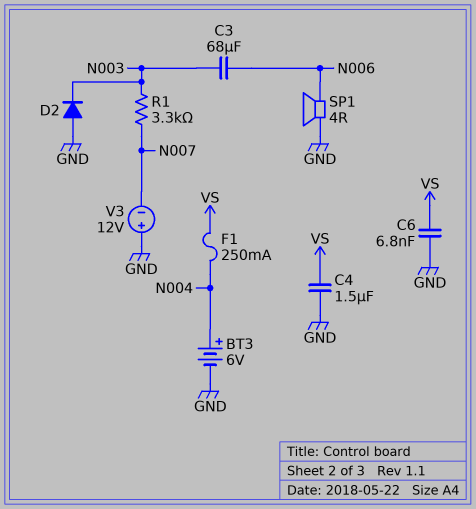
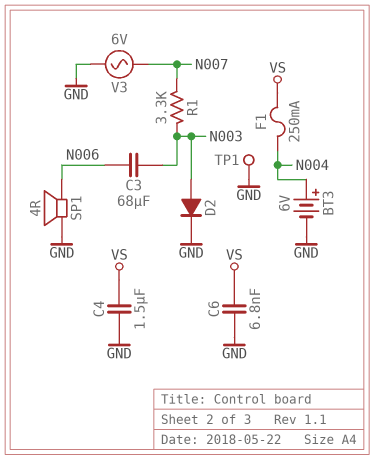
D2: diode (A GND, K N003) -> diode (A N003, K GND)
TP1: none -> test point (GND)
V3: 12V (plus GND, minus N007) -> AC 6V (GND, N007)

